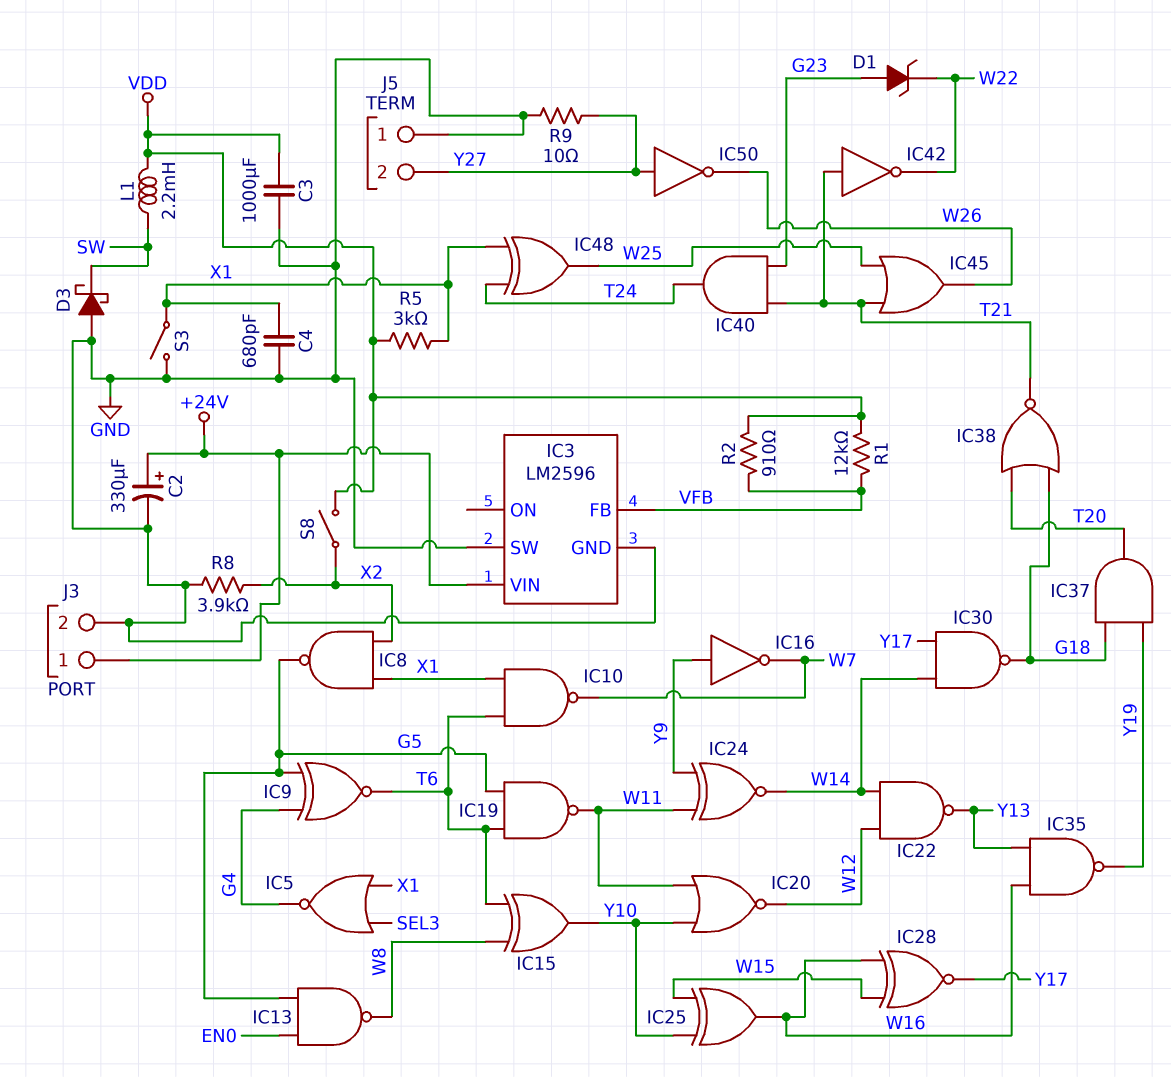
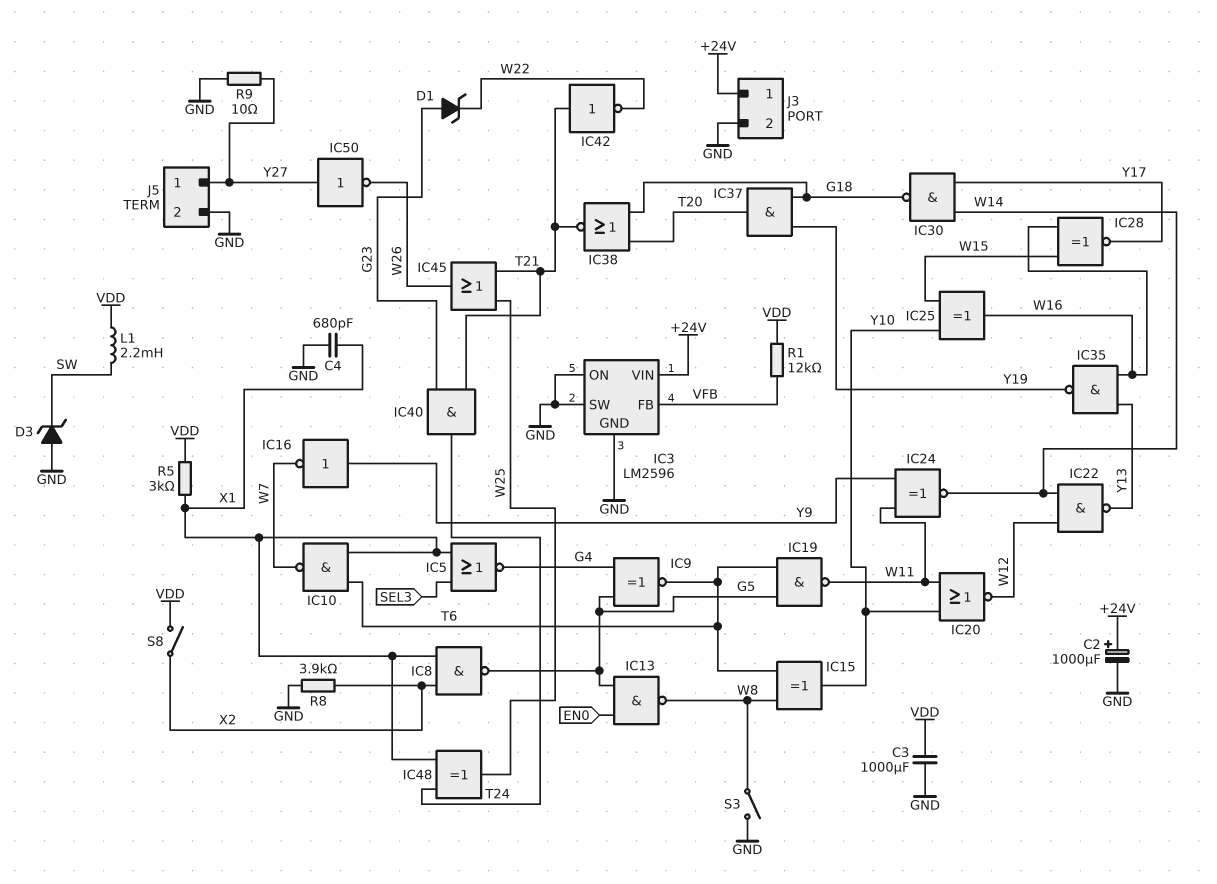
C2: 330uF (plus +24V, minus GND) -> 1000uF (plus +24V, minus GND)
D3: schottky (A GND, K SW) -> zener (A GND, K SW)
IC3 pin ON: none -> GND
J5 pin 1: GND -> Y27
J5 pin 2: Y27 -> GND
R2: 910 (VDD, VFB) -> none
S3: switch (GND, X1) -> switch (GND, W8)

